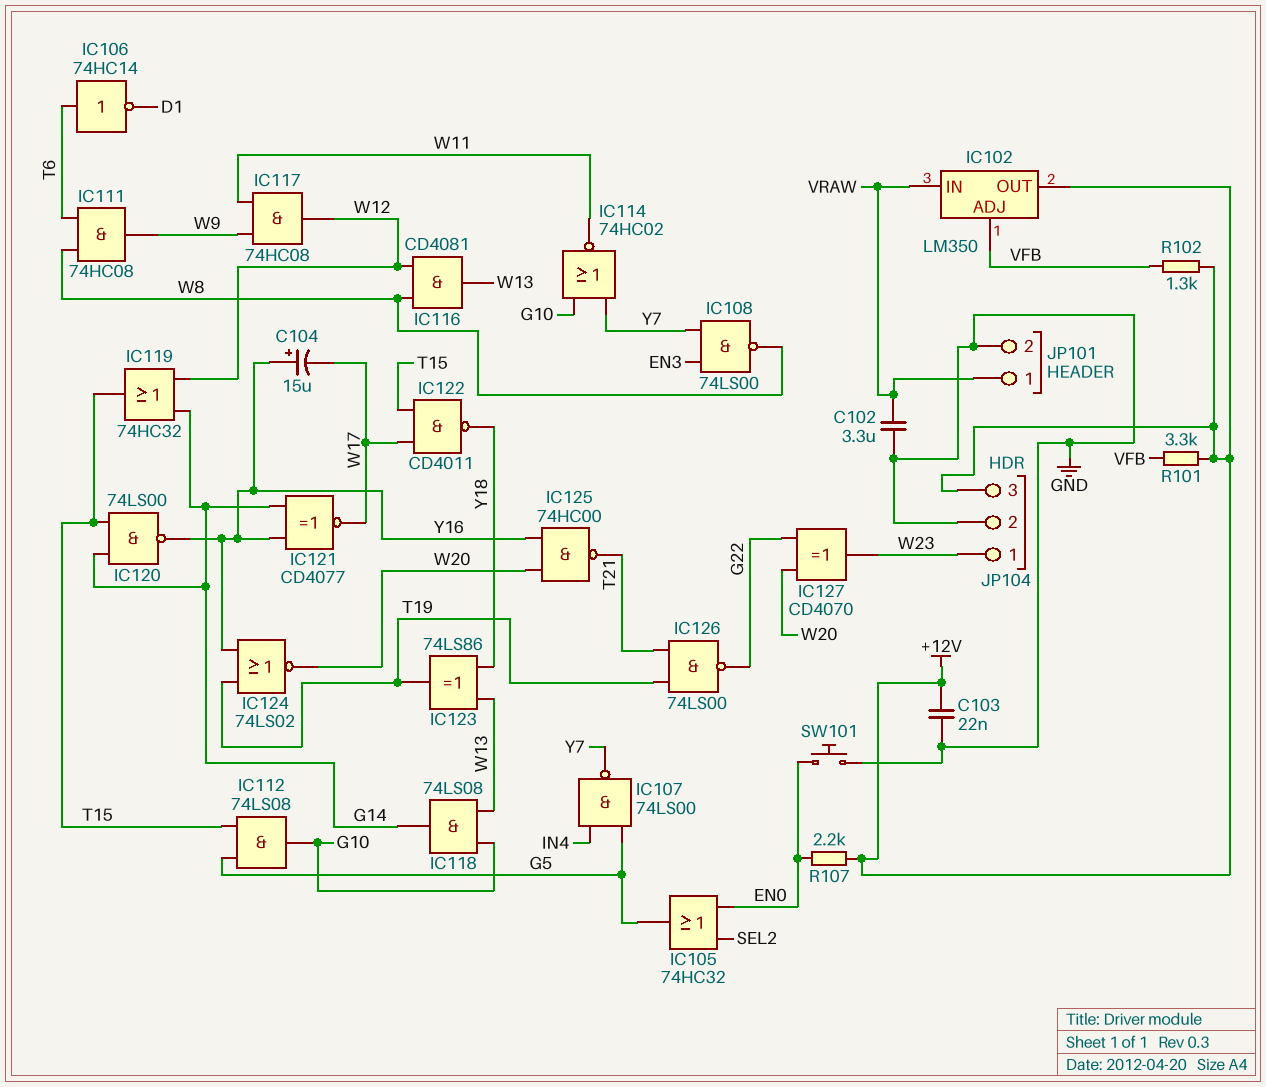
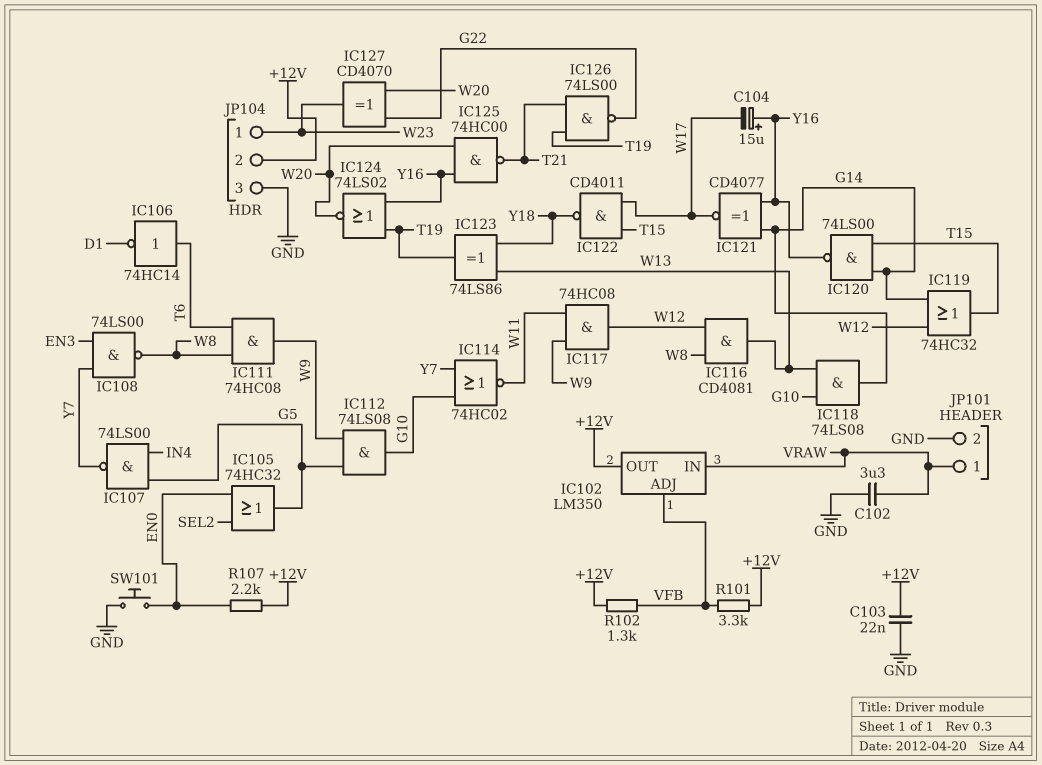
IC112: AND 74LS08 (in G5, in T15, out G10) -> AND 74LS08 (in G5, in W9, out G10)
JP104 pin 2: GND -> +12V
JP104 pin 3: +12V -> GND

